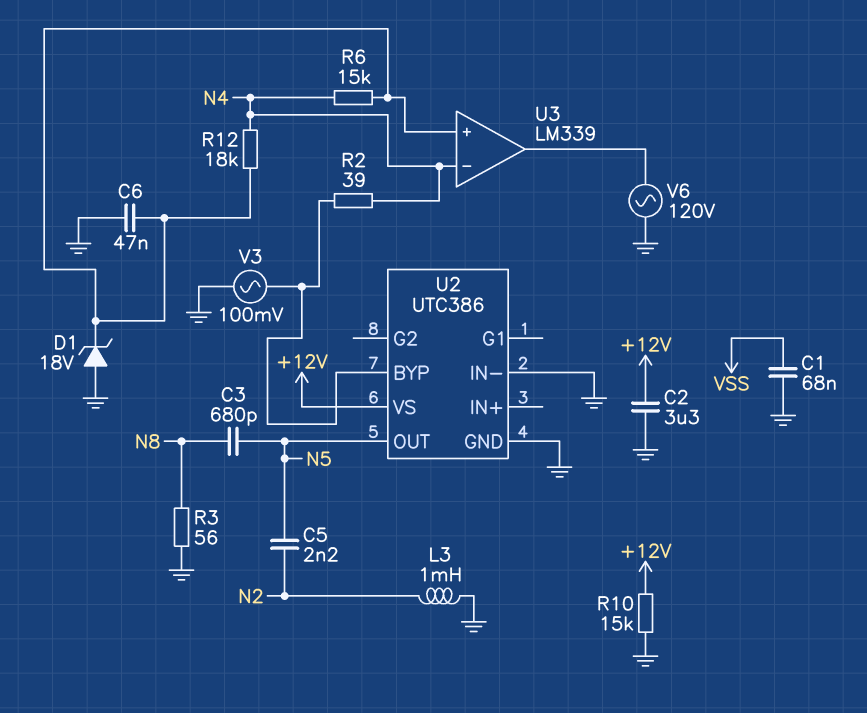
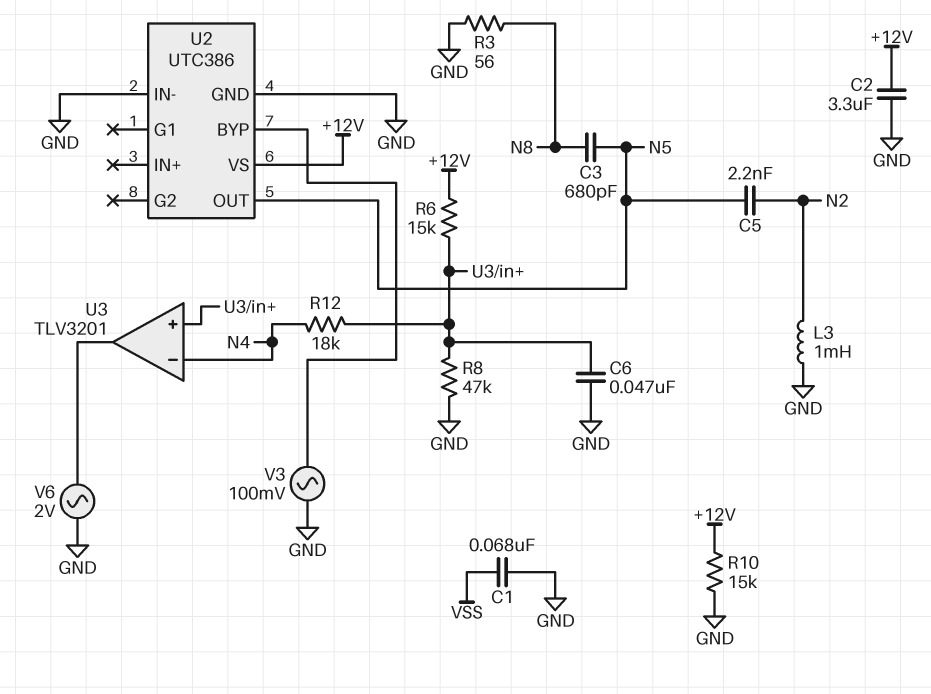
D1: zener 18V (A GND, K U3/in+) -> none
R2: 39 (N4, U2/BYP) -> none
R6: 15k (N4, U3/in+) -> 15k (+12V, U3/in+)
R8: none -> 47k (GND, U3/in+)
U3: LM339 -> TLV3201
V6: AC 120V (GND, U3/out) -> AC 2V (GND, U3/out)

